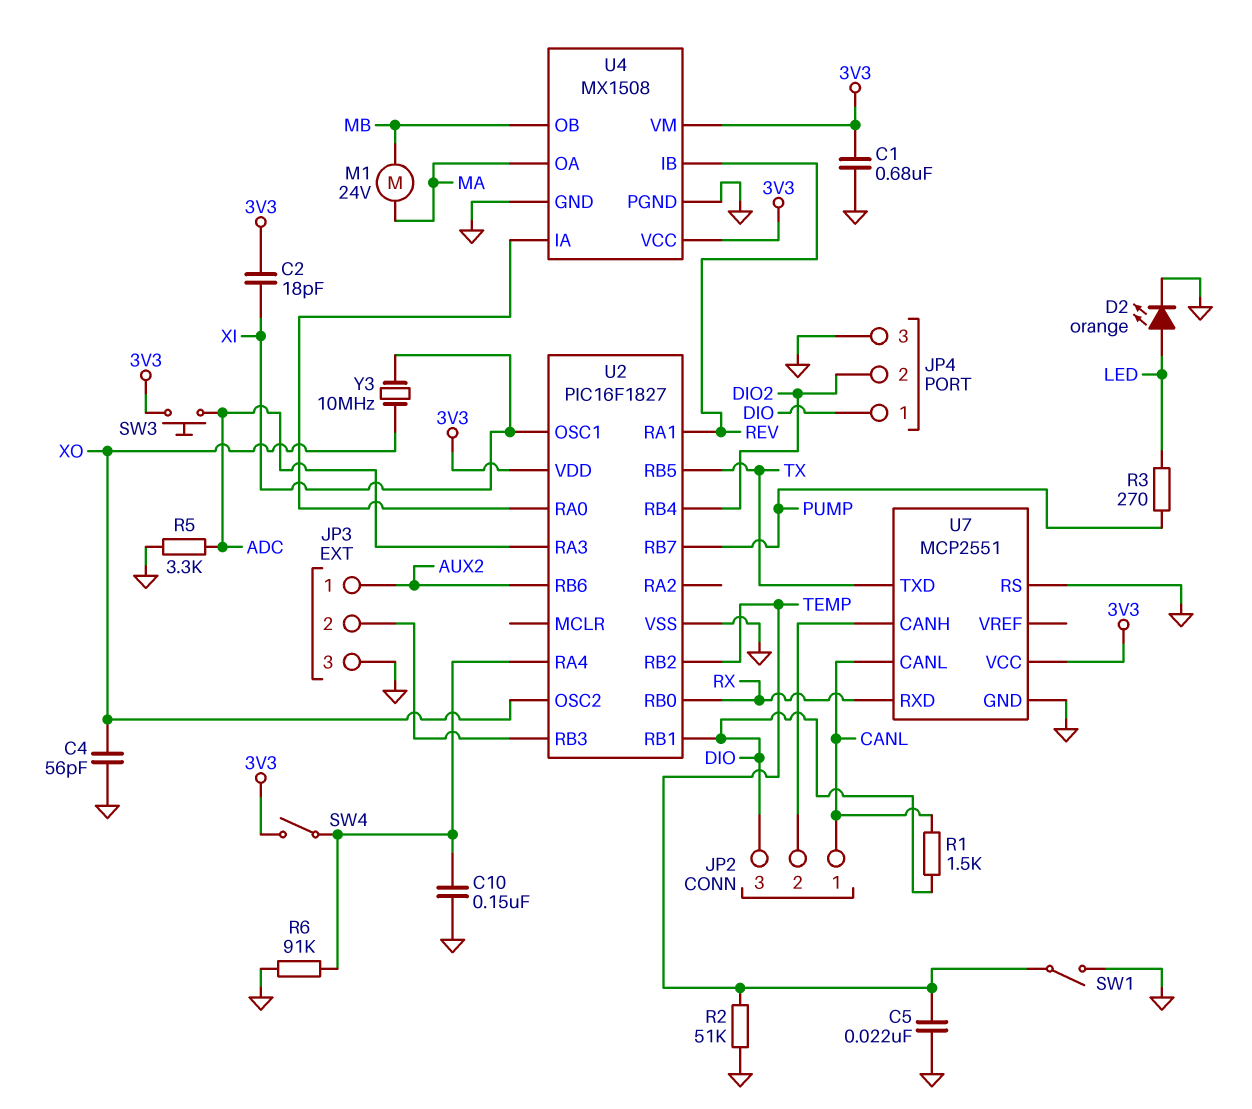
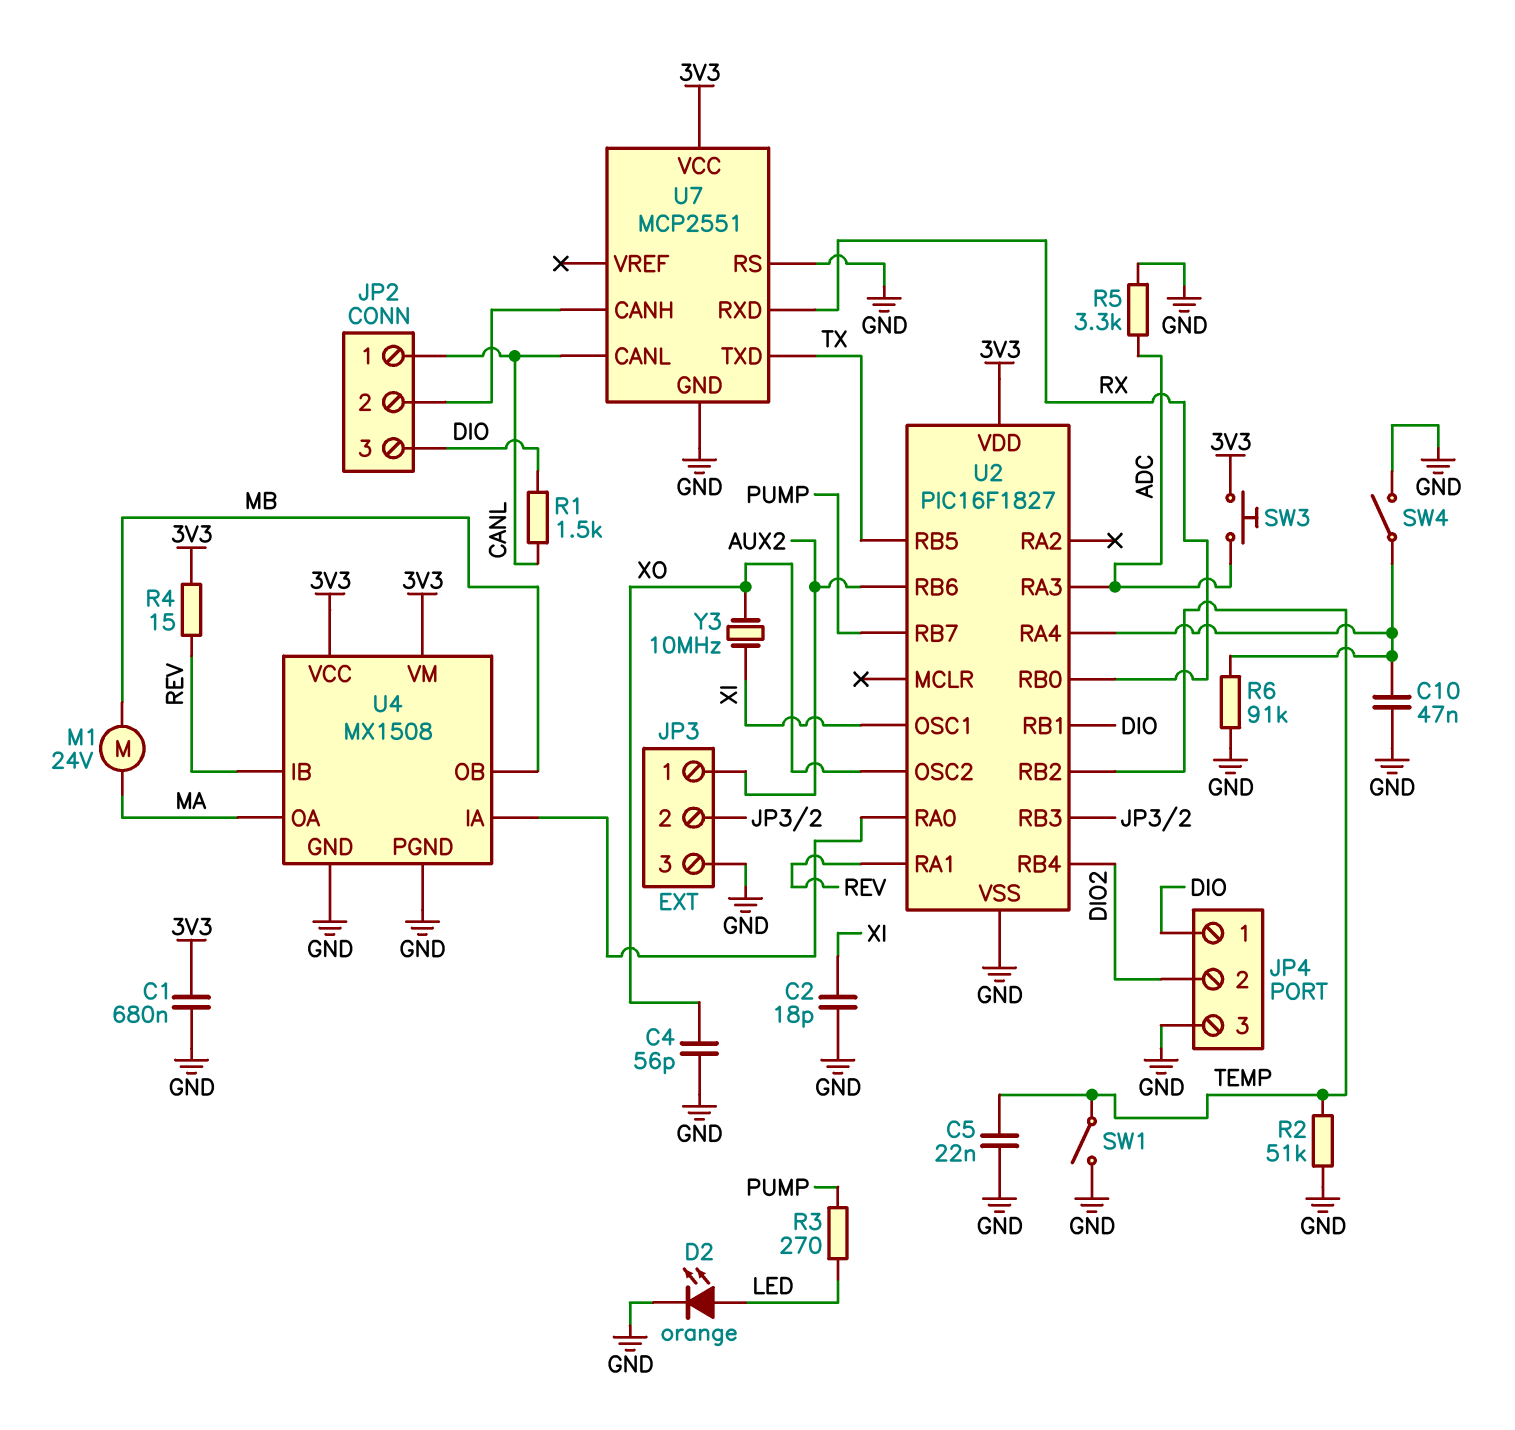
C2: 18pF (3V3, XI) -> 18pF (GND, XI)
C10: 150nF (GND, U2/RA4) -> 47nF (GND, U2/RA4)
R4: none -> 15 (3V3, REV)
SW4: switch (3V3, U2/RA4) -> switch (GND, U2/RA4)

